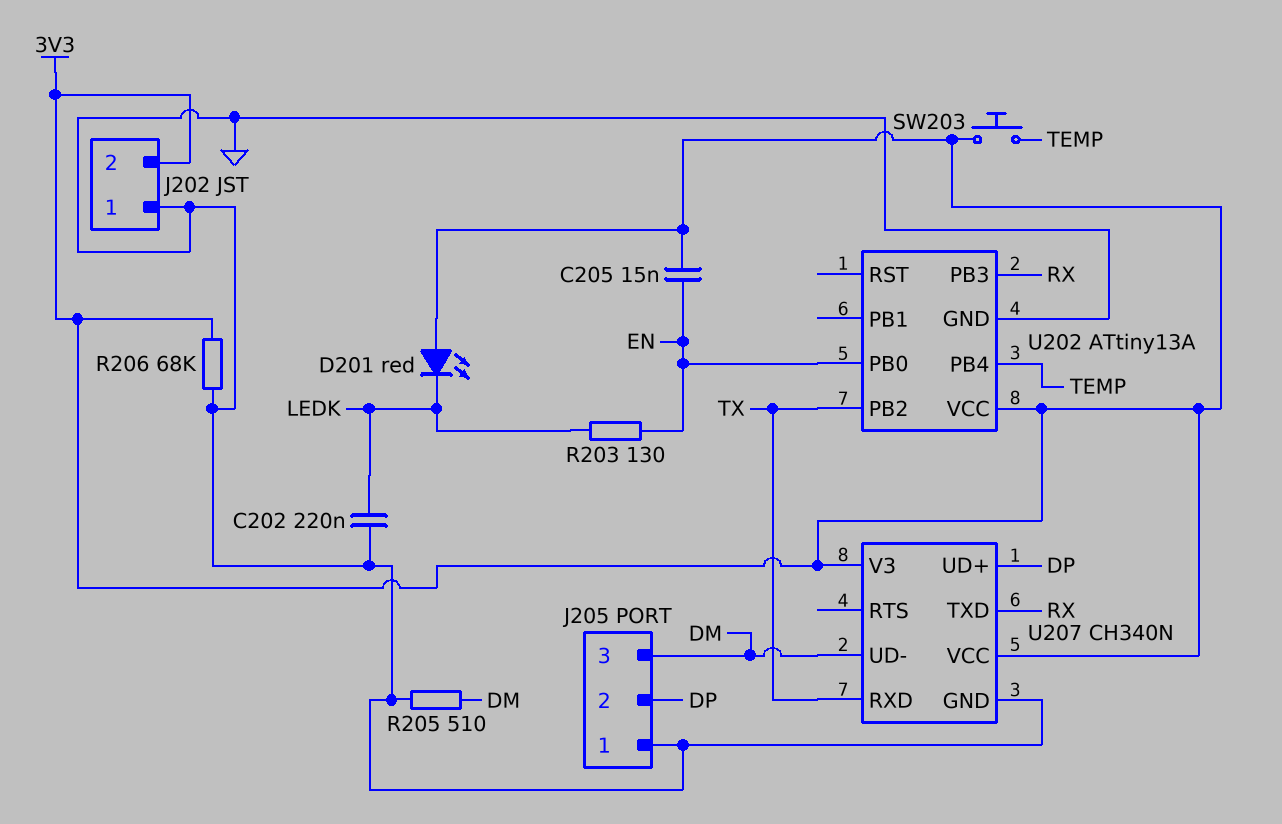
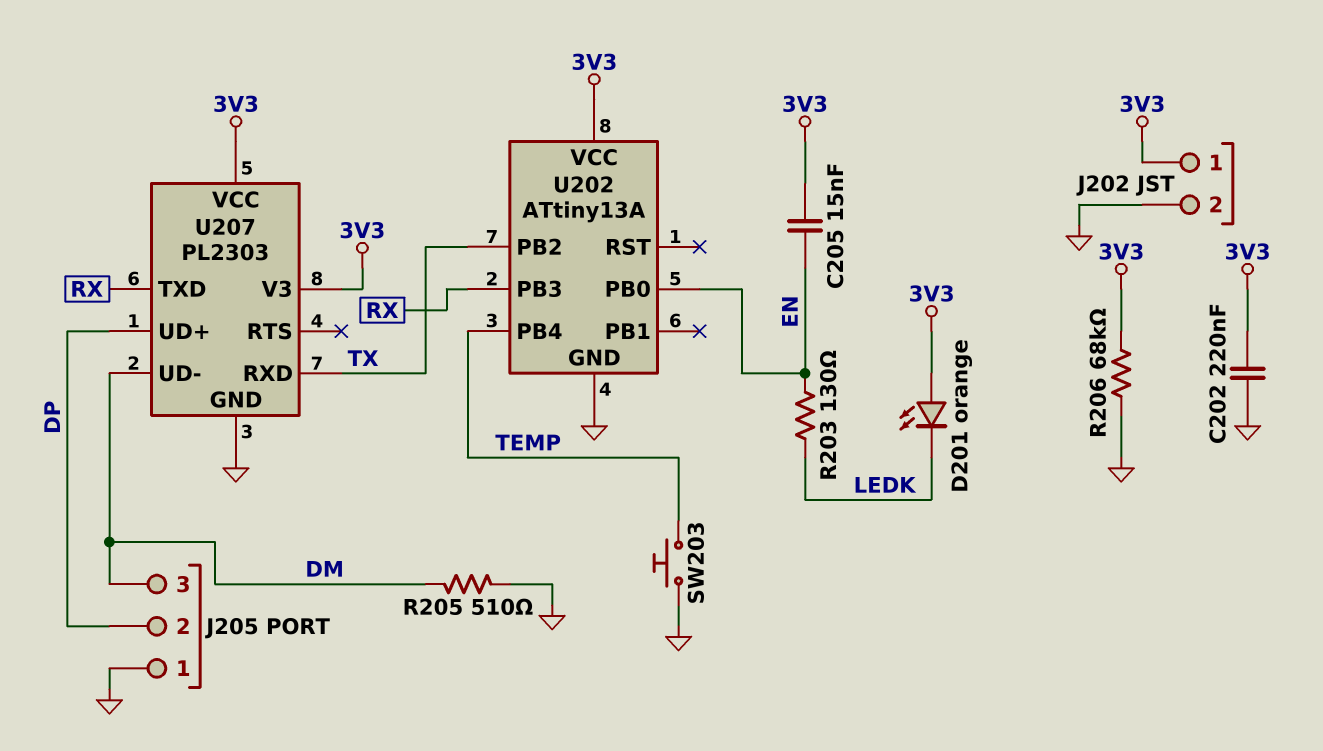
C202: 220nF (GND, LEDK) -> 220nF (3V3, GND)
D201: LED red (A 3V3, K LEDK) -> LED orange (A 3V3, K LEDK)
J202 pin 1: GND -> 3V3
J202 pin 2: 3V3 -> GND
SW203: button (3V3, TEMP) -> button (GND, TEMP)
U207: CH340N -> PL2303

